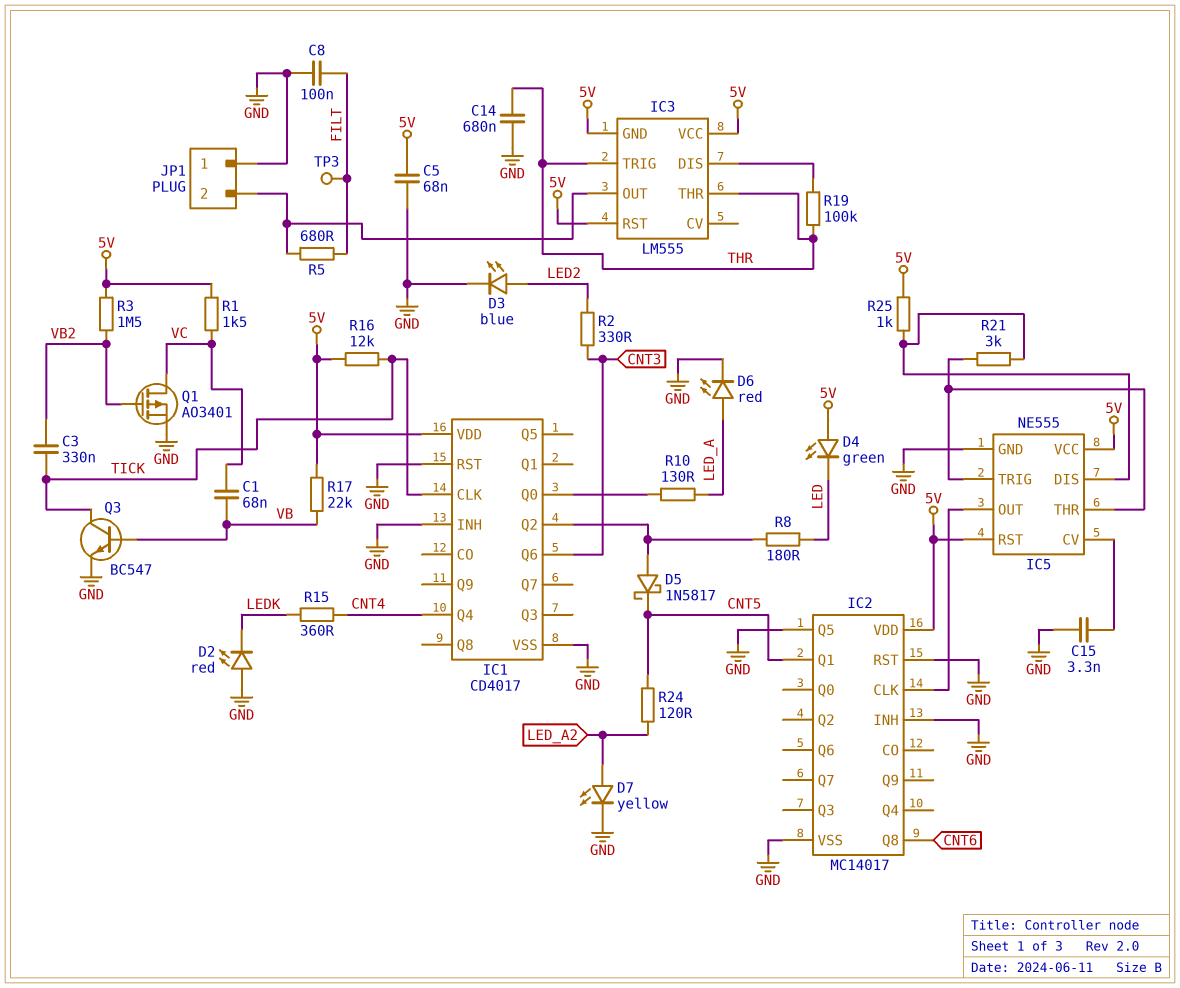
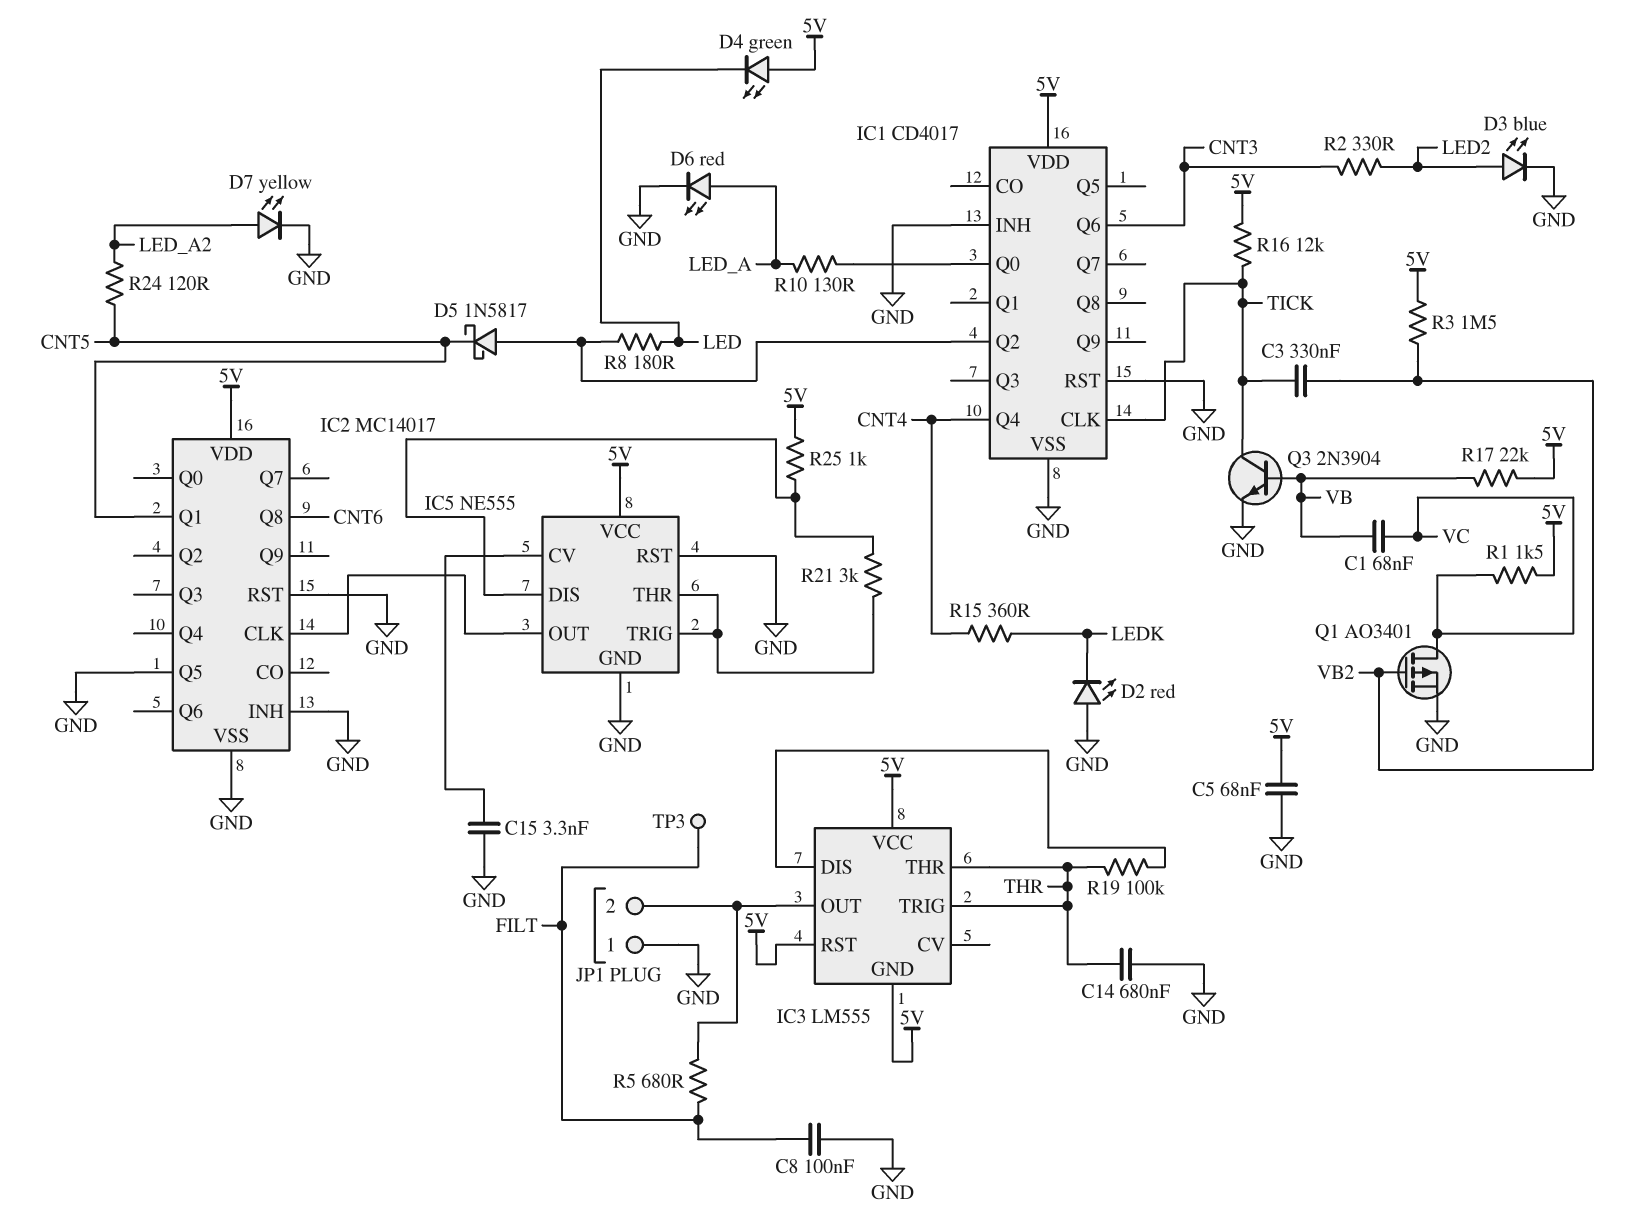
IC5 pin RST: 5V -> GND
Q3: NPN BC547 (B VB, C TICK, E GND) -> NPN 2N3904 (B VB, C TICK, E GND)

